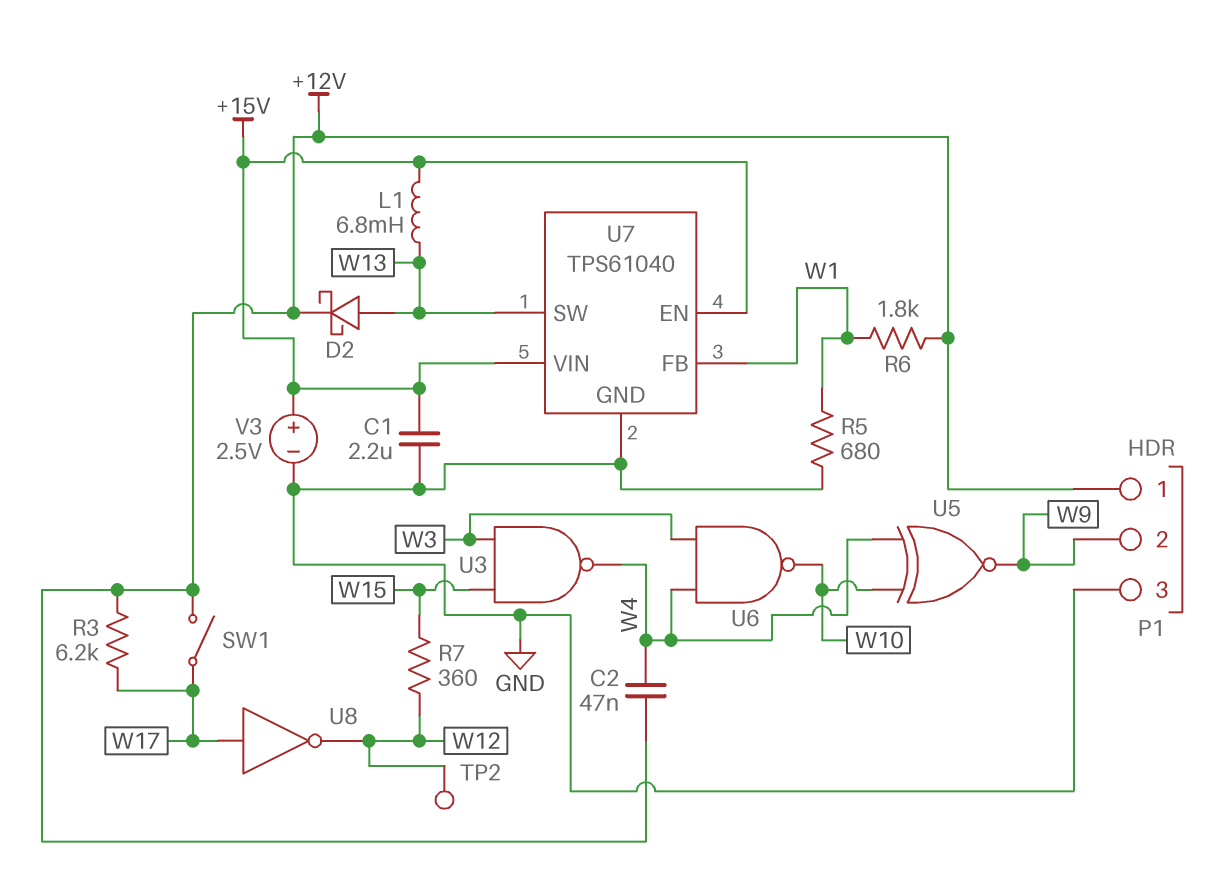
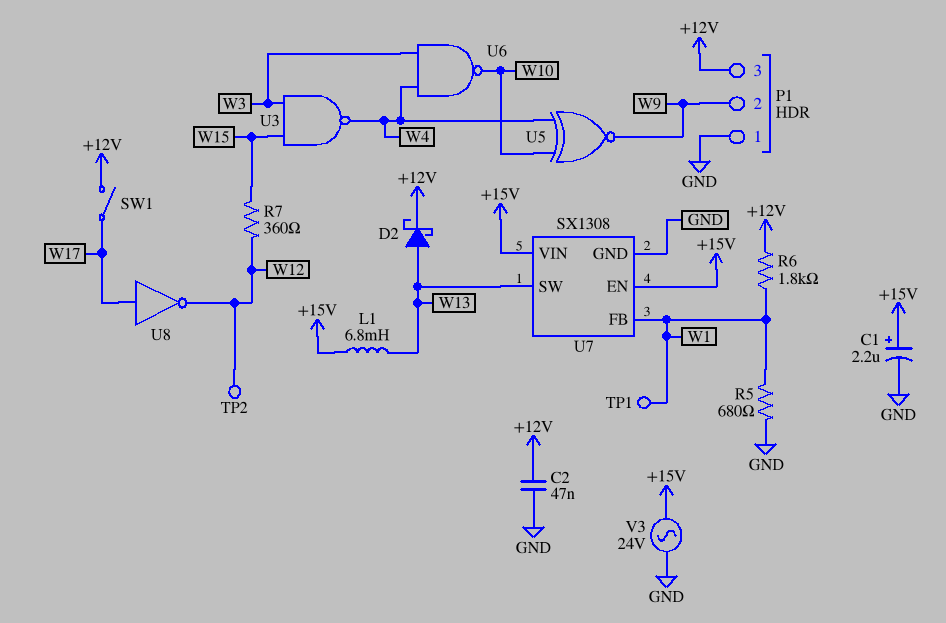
C1: 2.2uF (+15V, GND) -> 2.2uF (plus +15V, minus GND)
C2: 47nF (+12V, W4) -> 47nF (+12V, GND)
P1 pin 1: +12V -> GND
P1 pin 3: GND -> +12V
R3: 6.2k (+12V, W17) -> none
TP1: none -> test point (W1)
U7: TPS61040 -> SX1308
V3: 2.5V (plus +15V, minus GND) -> AC 24V (+15V, GND)

